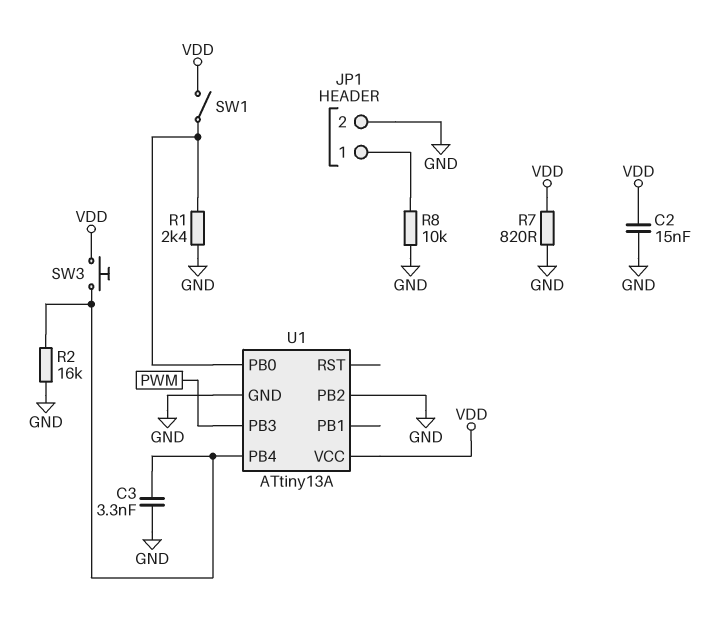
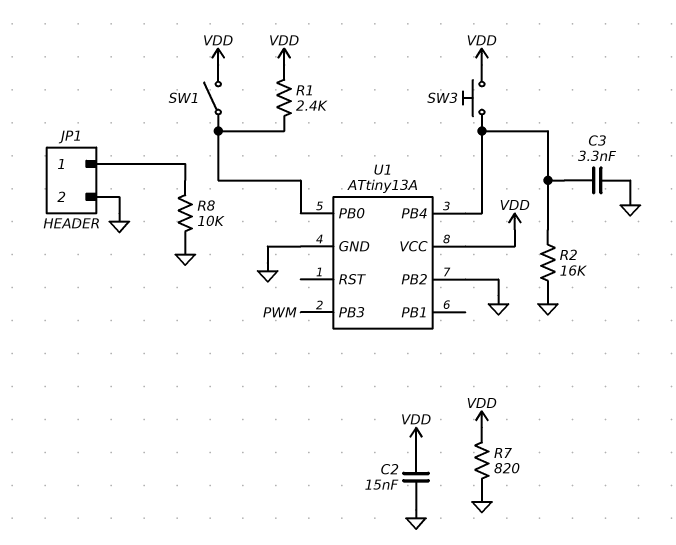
R1: 2.4k (GND, U1/PB0) -> 2.4k (U1/PB0, VDD)

